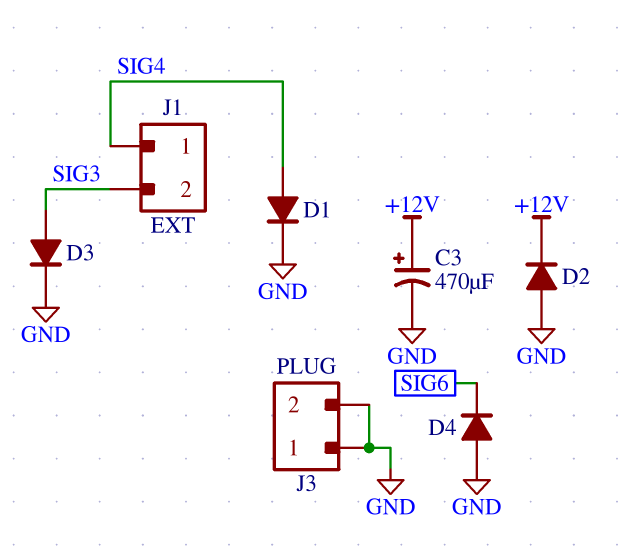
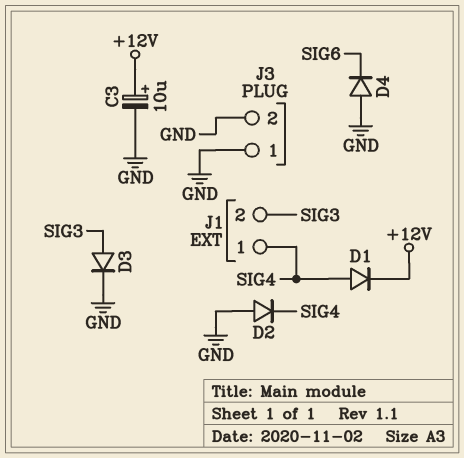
C3: 470uF (plus +12V, minus GND) -> 10uF (plus +12V, minus GND)
D1: diode (A SIG4, K GND) -> diode (A SIG4, K +12V)
D2: diode (A GND, K +12V) -> diode (A GND, K SIG4)

